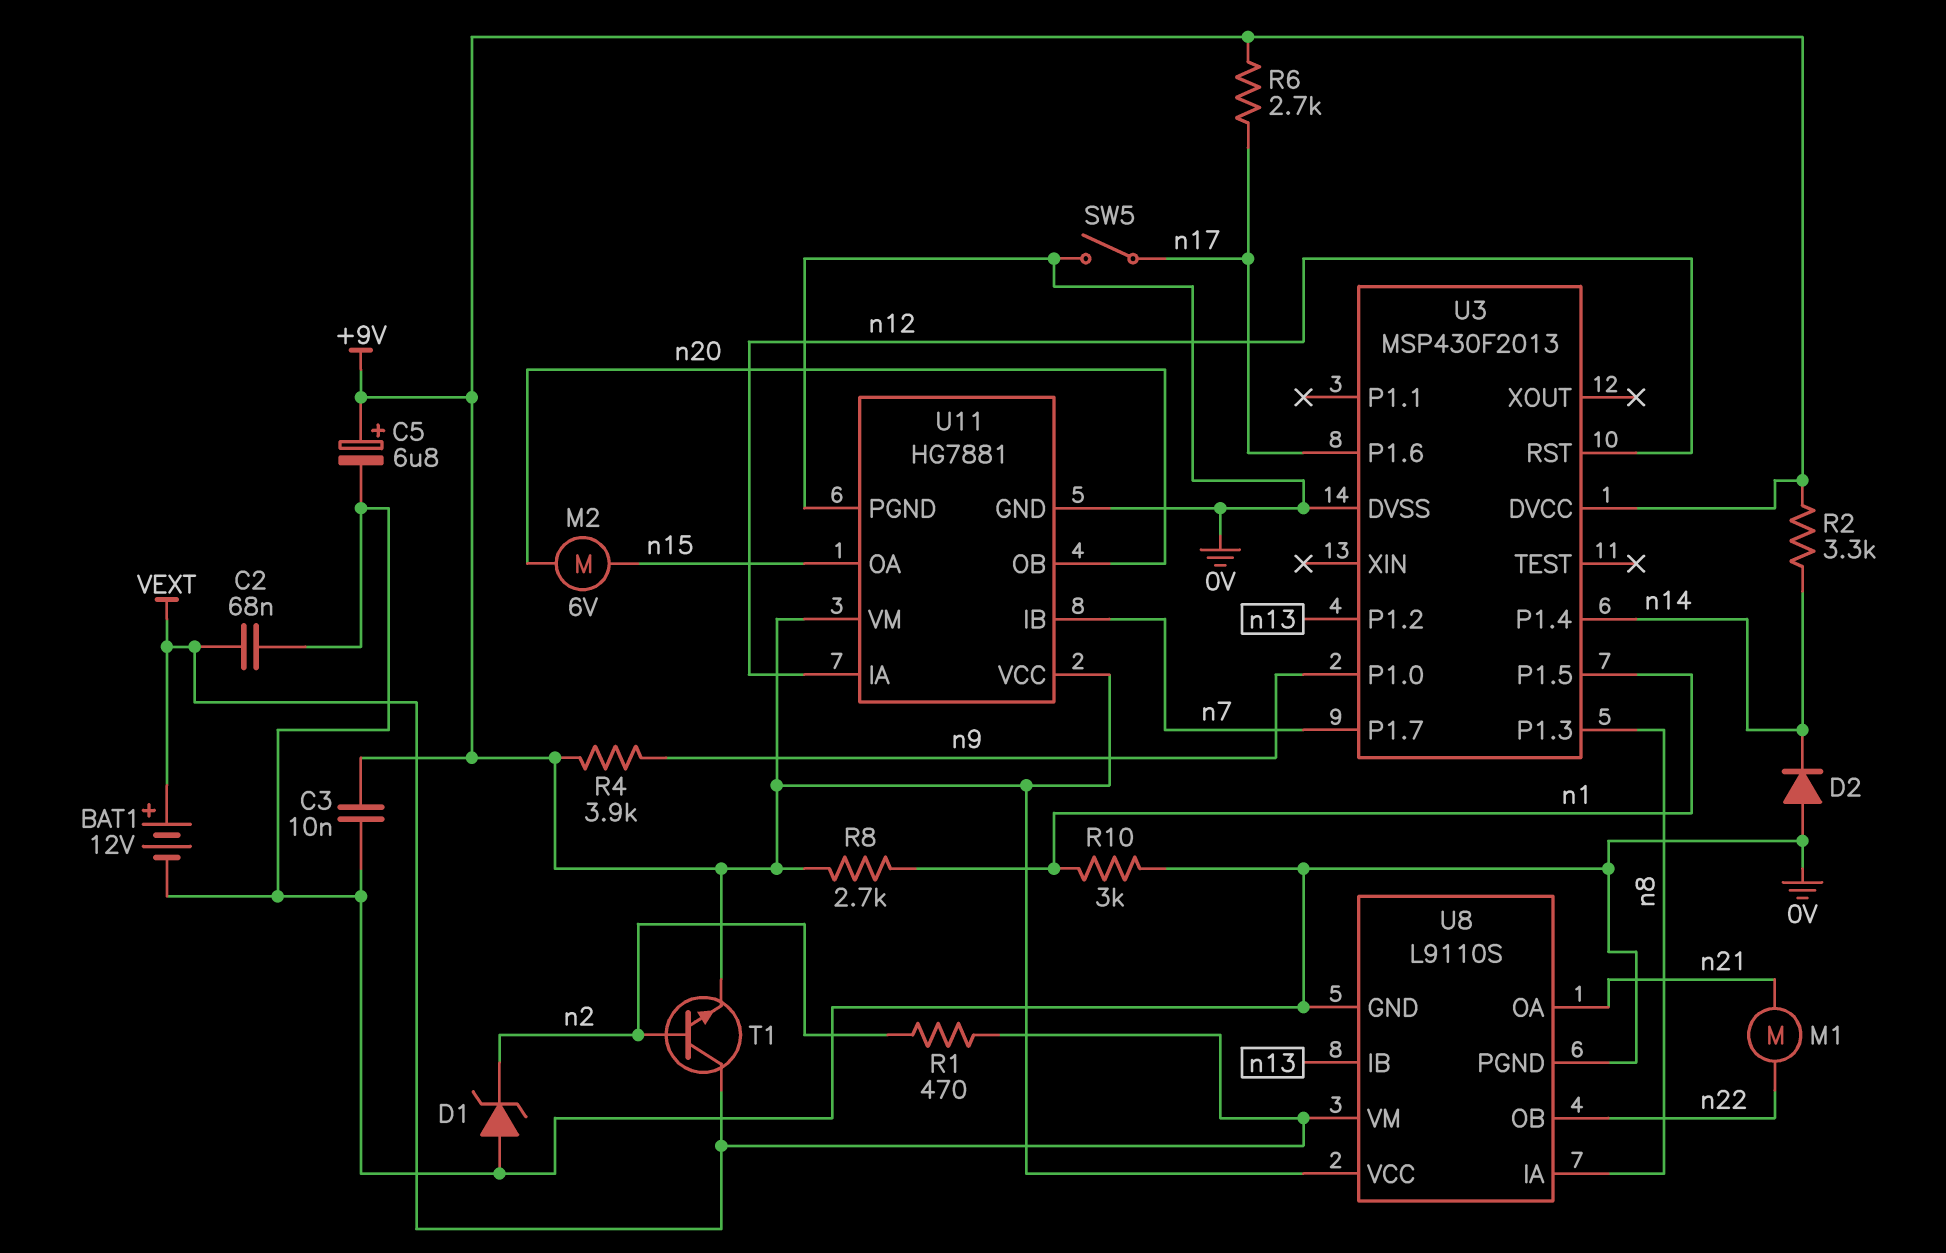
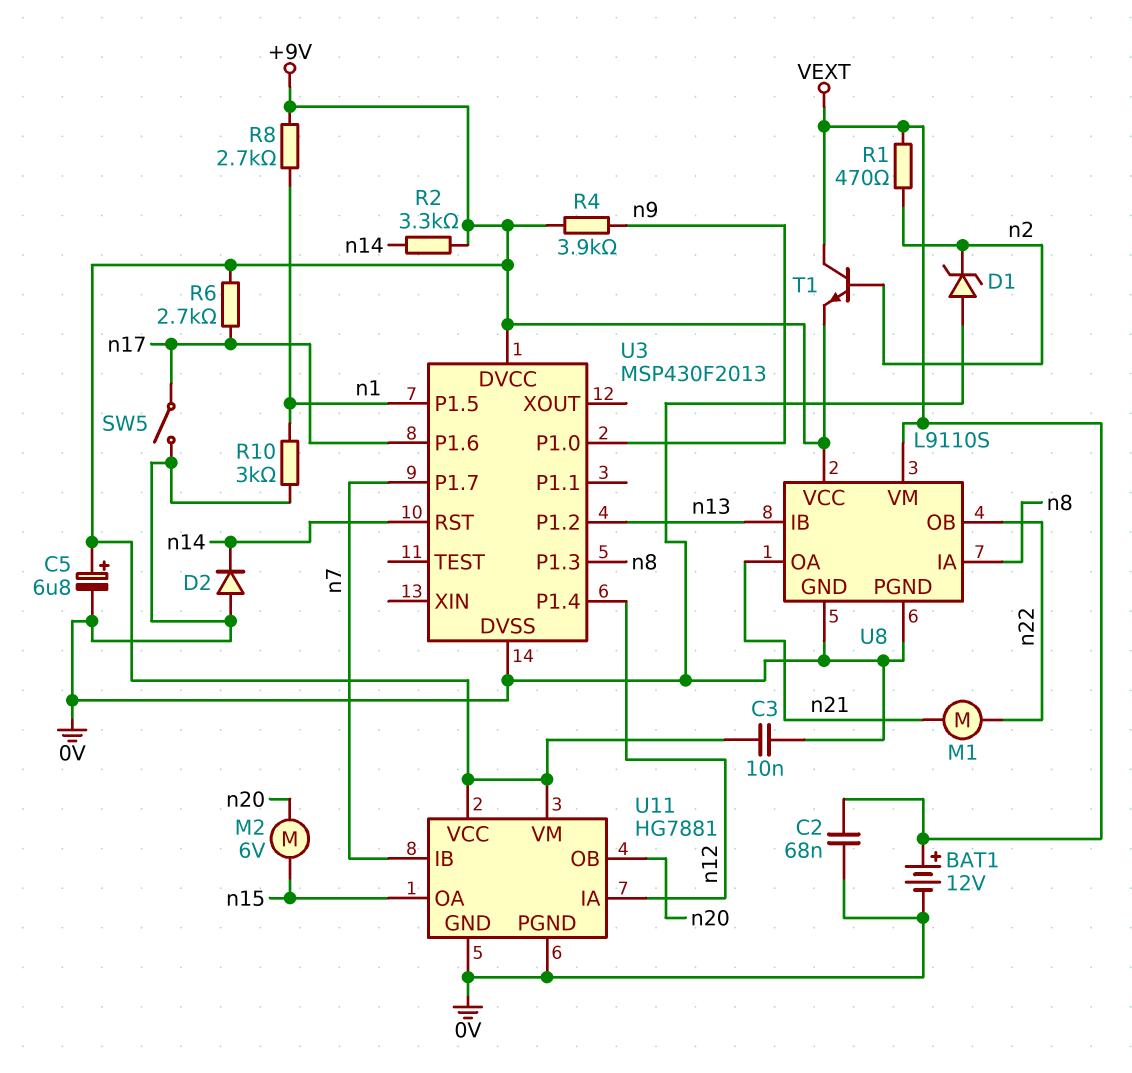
U3 pin P1.4: n14 -> n12
U3 pin RST: n12 -> n14

